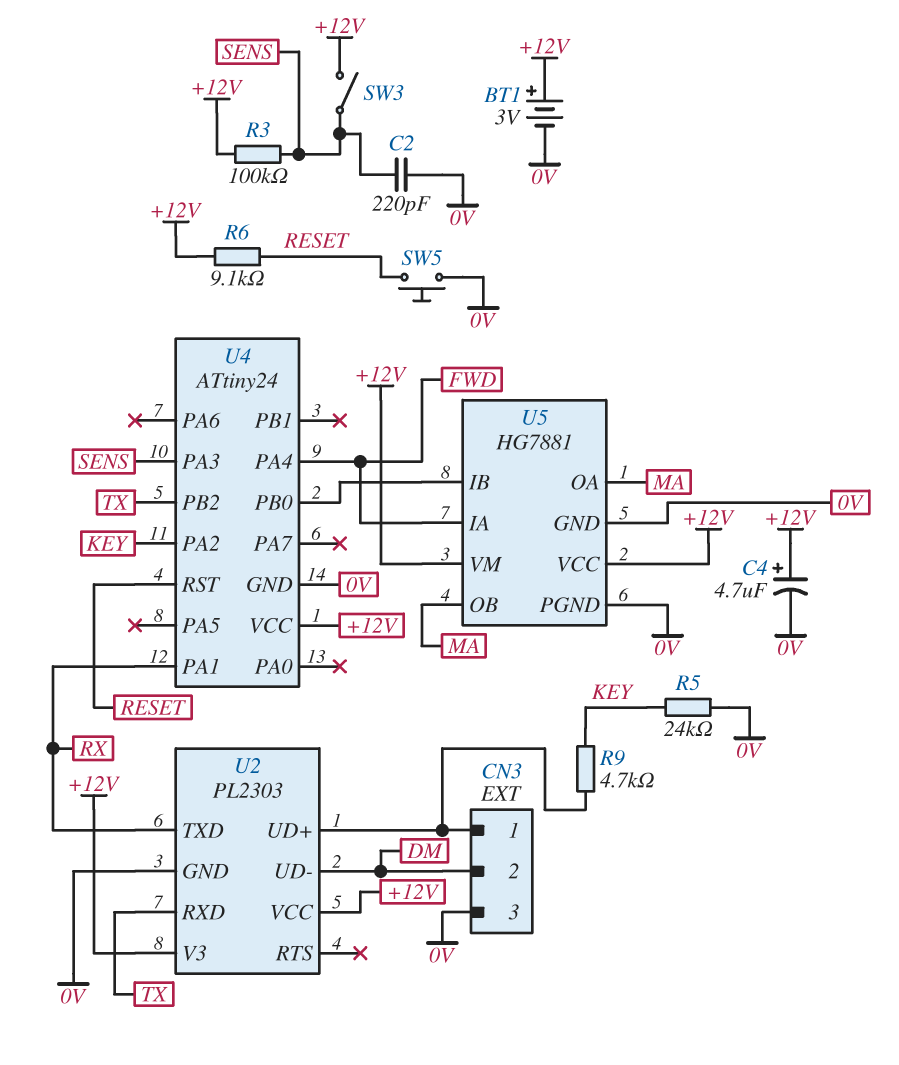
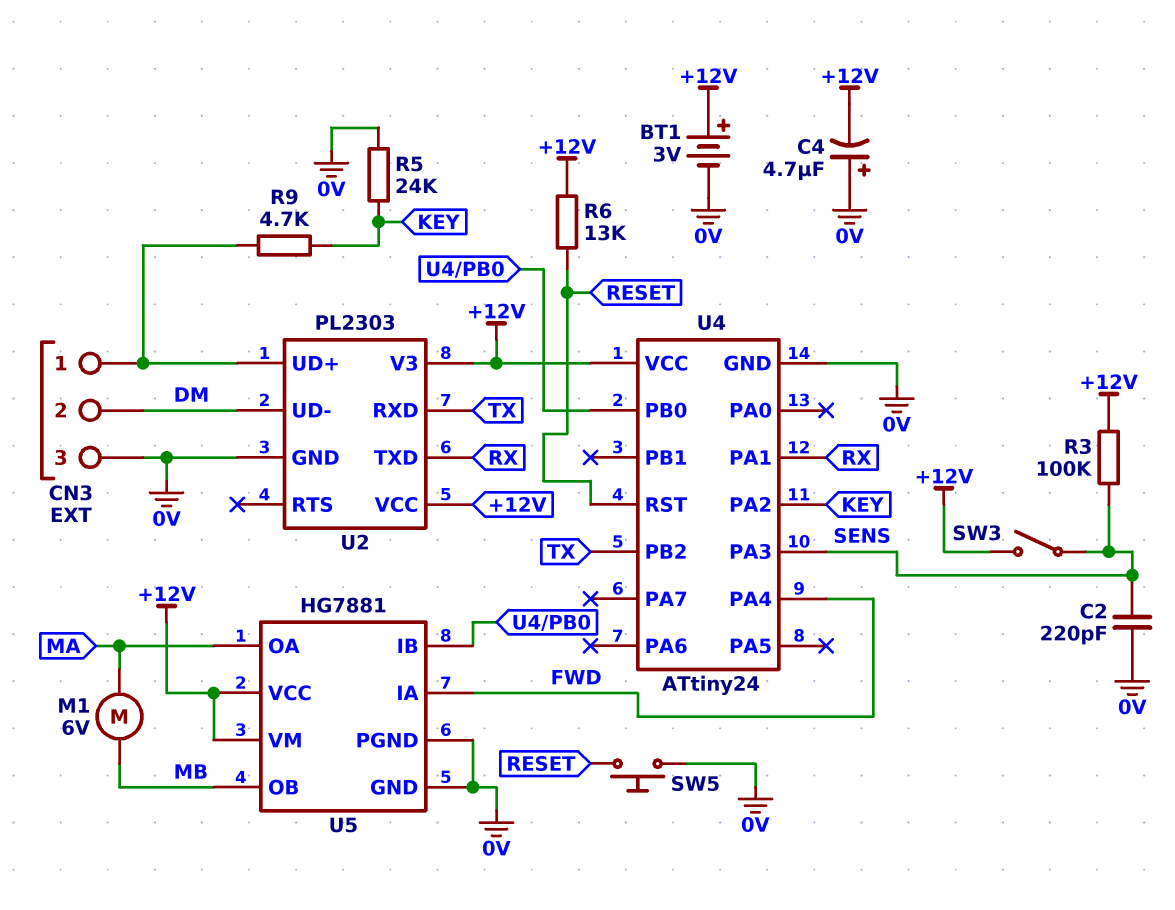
C4: 4.7uF (plus +12V, minus 0V) -> 4.7uF (plus 0V, minus +12V)
M1: none -> motor 6V (MA, MB)
R6: 9.1k (+12V, RESET) -> 13k (+12V, RESET)
U5 pin OB: MA -> MB

